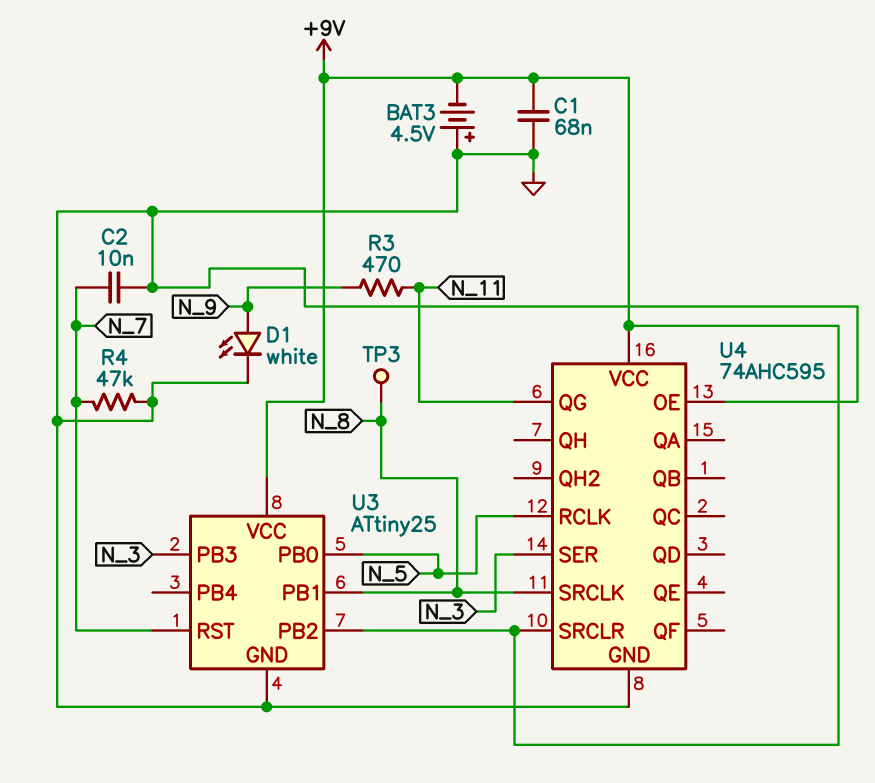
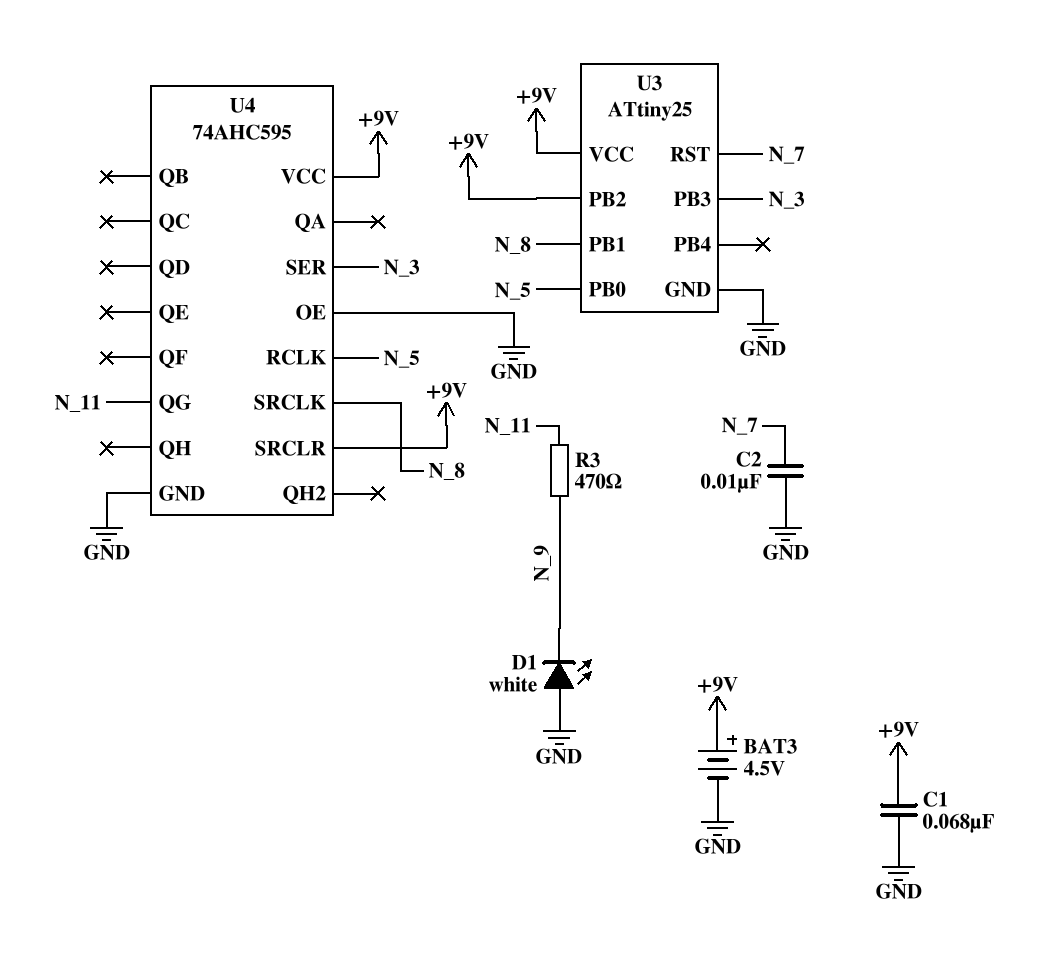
BAT3: 4.5V (plus GND, minus +9V) -> 4.5V (plus +9V, minus GND)
D1: LED white (A N_9, K GND) -> LED white (A GND, K N_9)
R4: 47k (GND, N_7) -> none
TP3: test point (N_8) -> none

